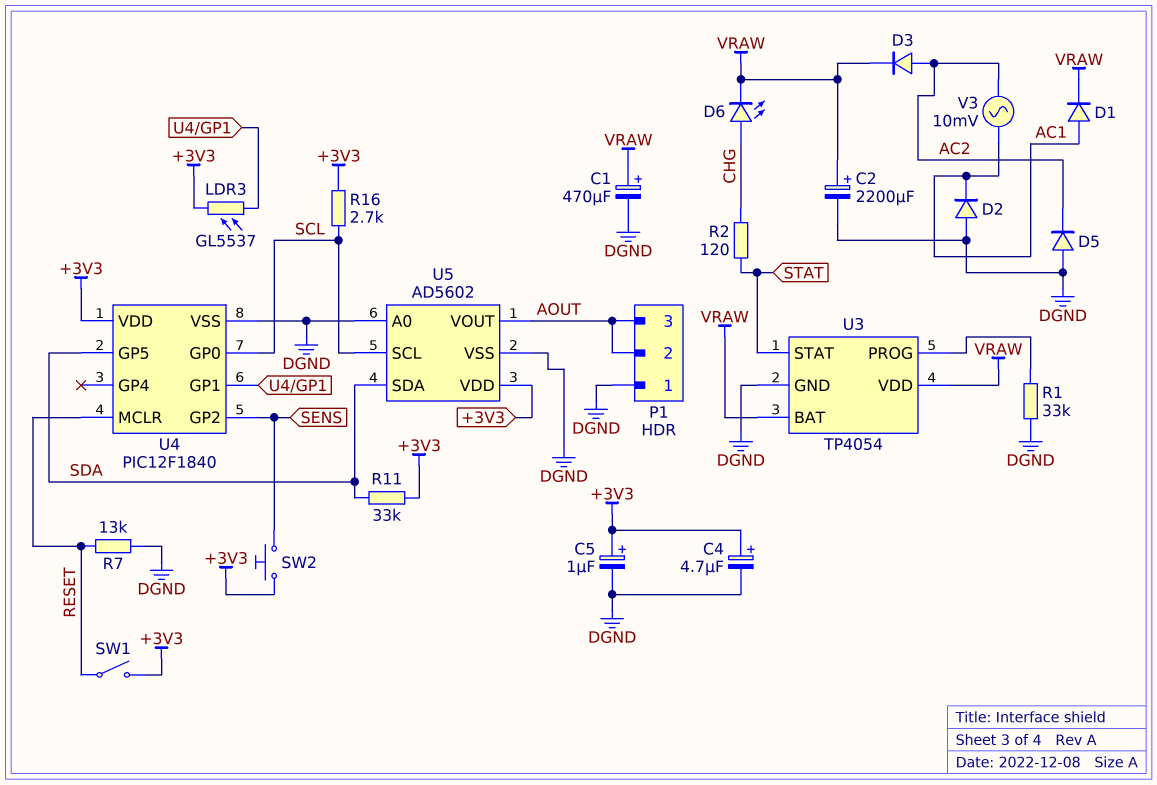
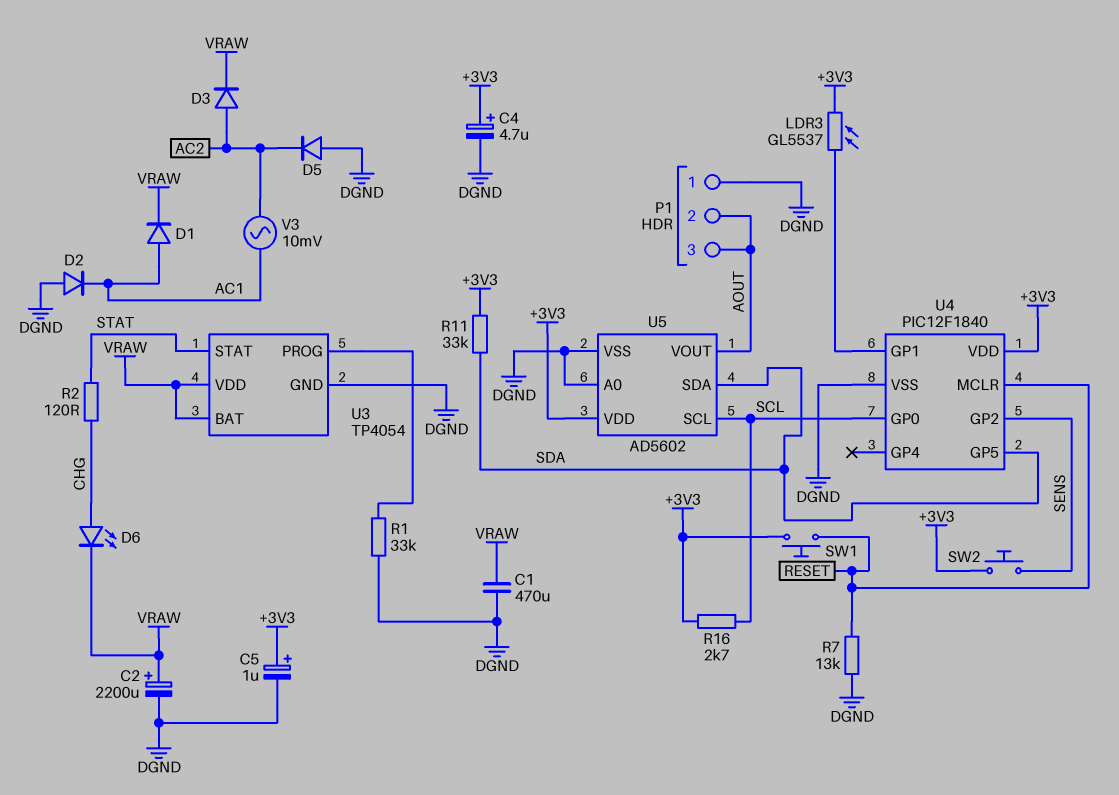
C1: 470uF (plus VRAW, minus DGND) -> 470uF (DGND, VRAW)
SW1: switch (+3V3, RESET) -> button (+3V3, RESET)

